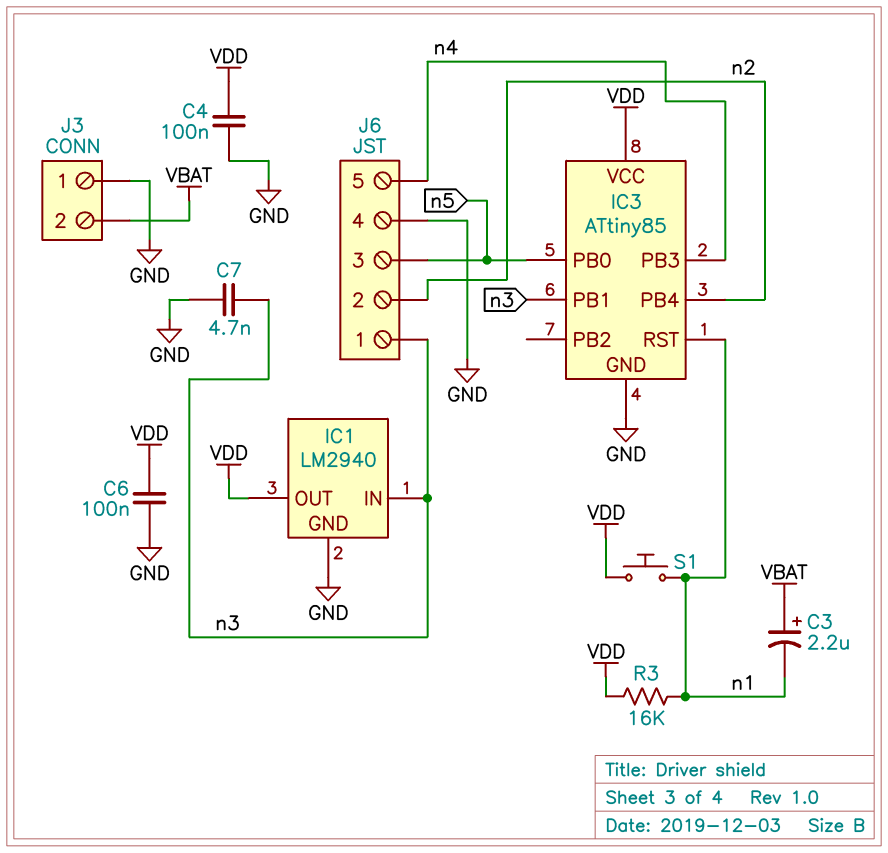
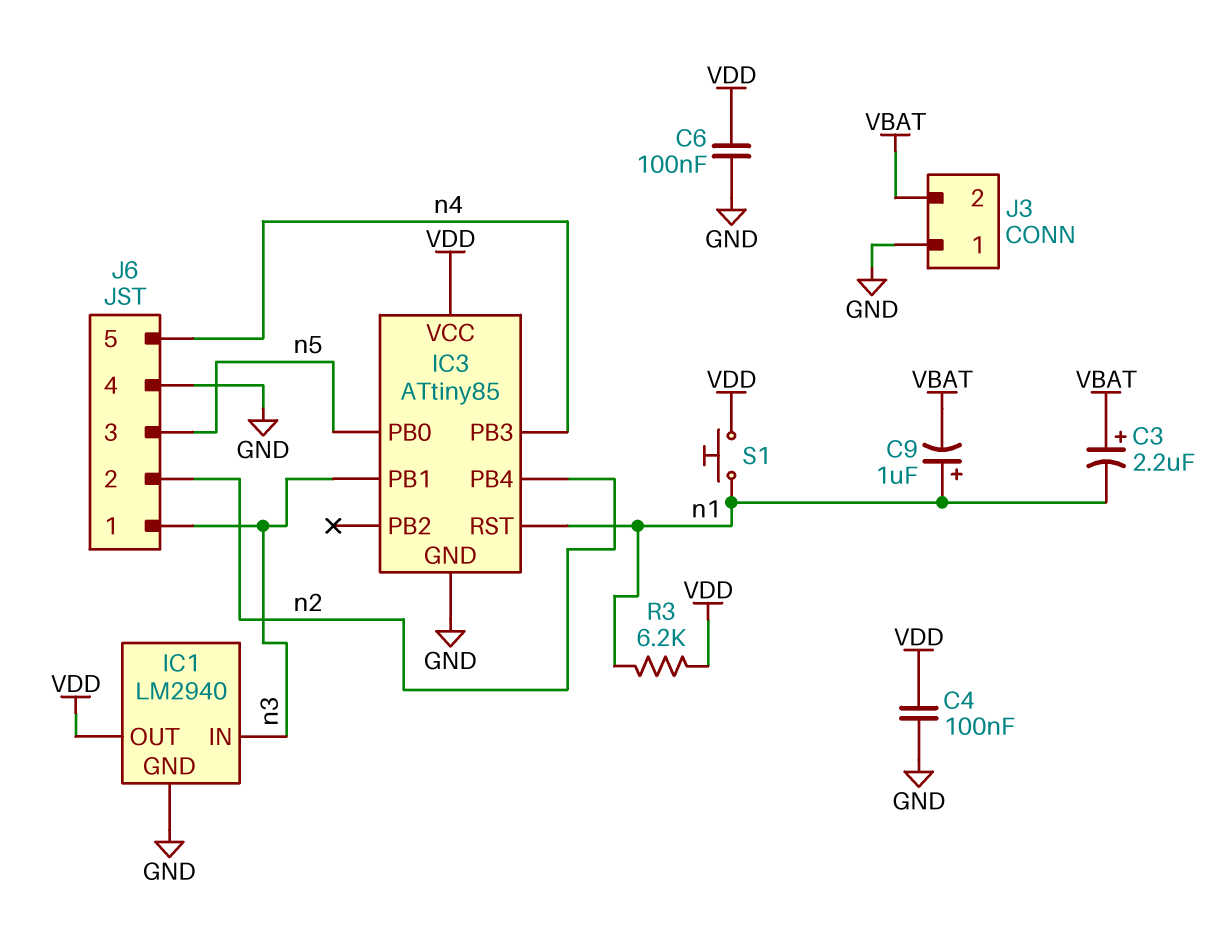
C7: 4.7nF (GND, n3) -> none
C9: none -> 1uF (plus n1, minus VBAT)
R3: 16k (VDD, n1) -> 6.2k (VDD, n1)

